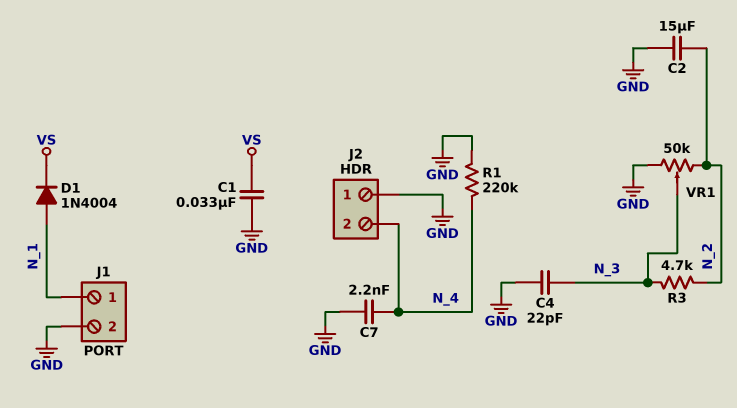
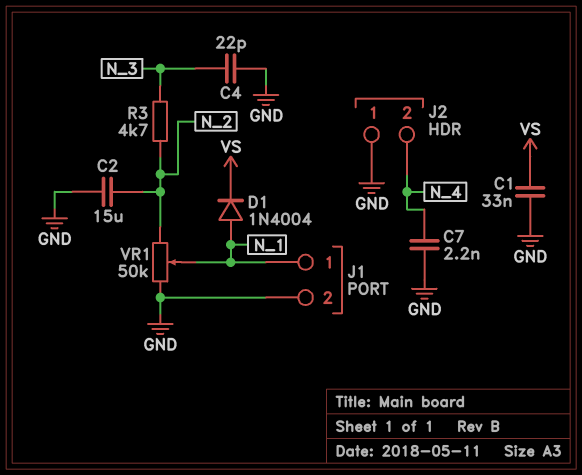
R1: 220k (GND, N_4) -> none
VR1: 50k (GND, N_2, wiper N_3) -> 50k (GND, N_2, wiper N_1)

